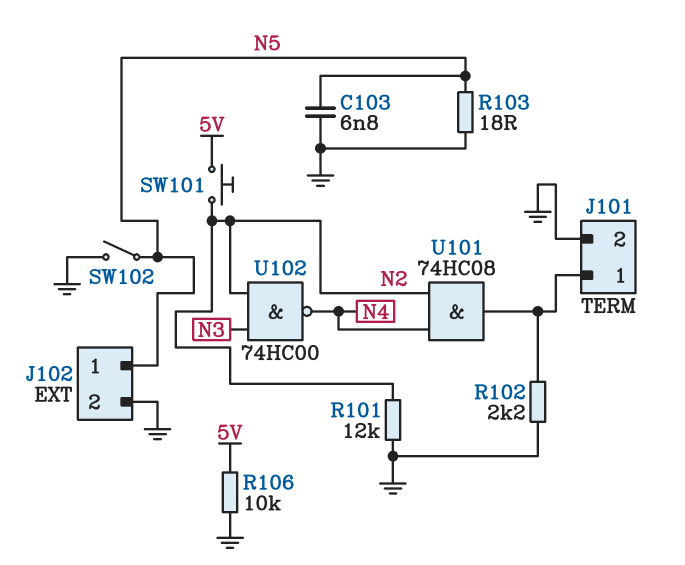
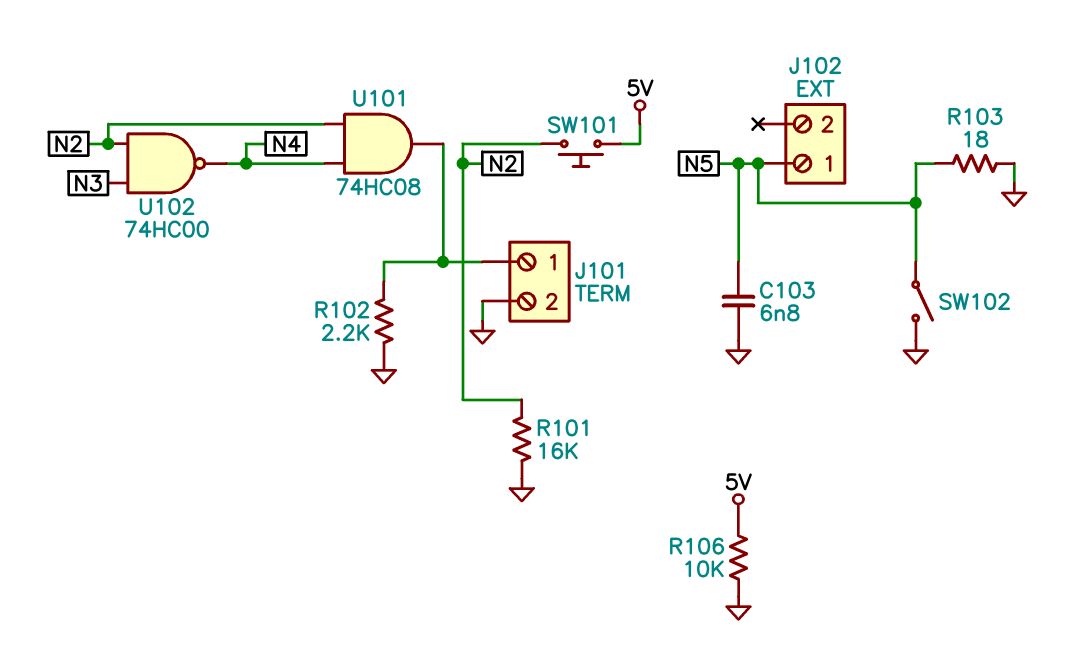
J102 pin 2: GND -> none
R101: 12k (GND, N2) -> 16k (GND, N2)

